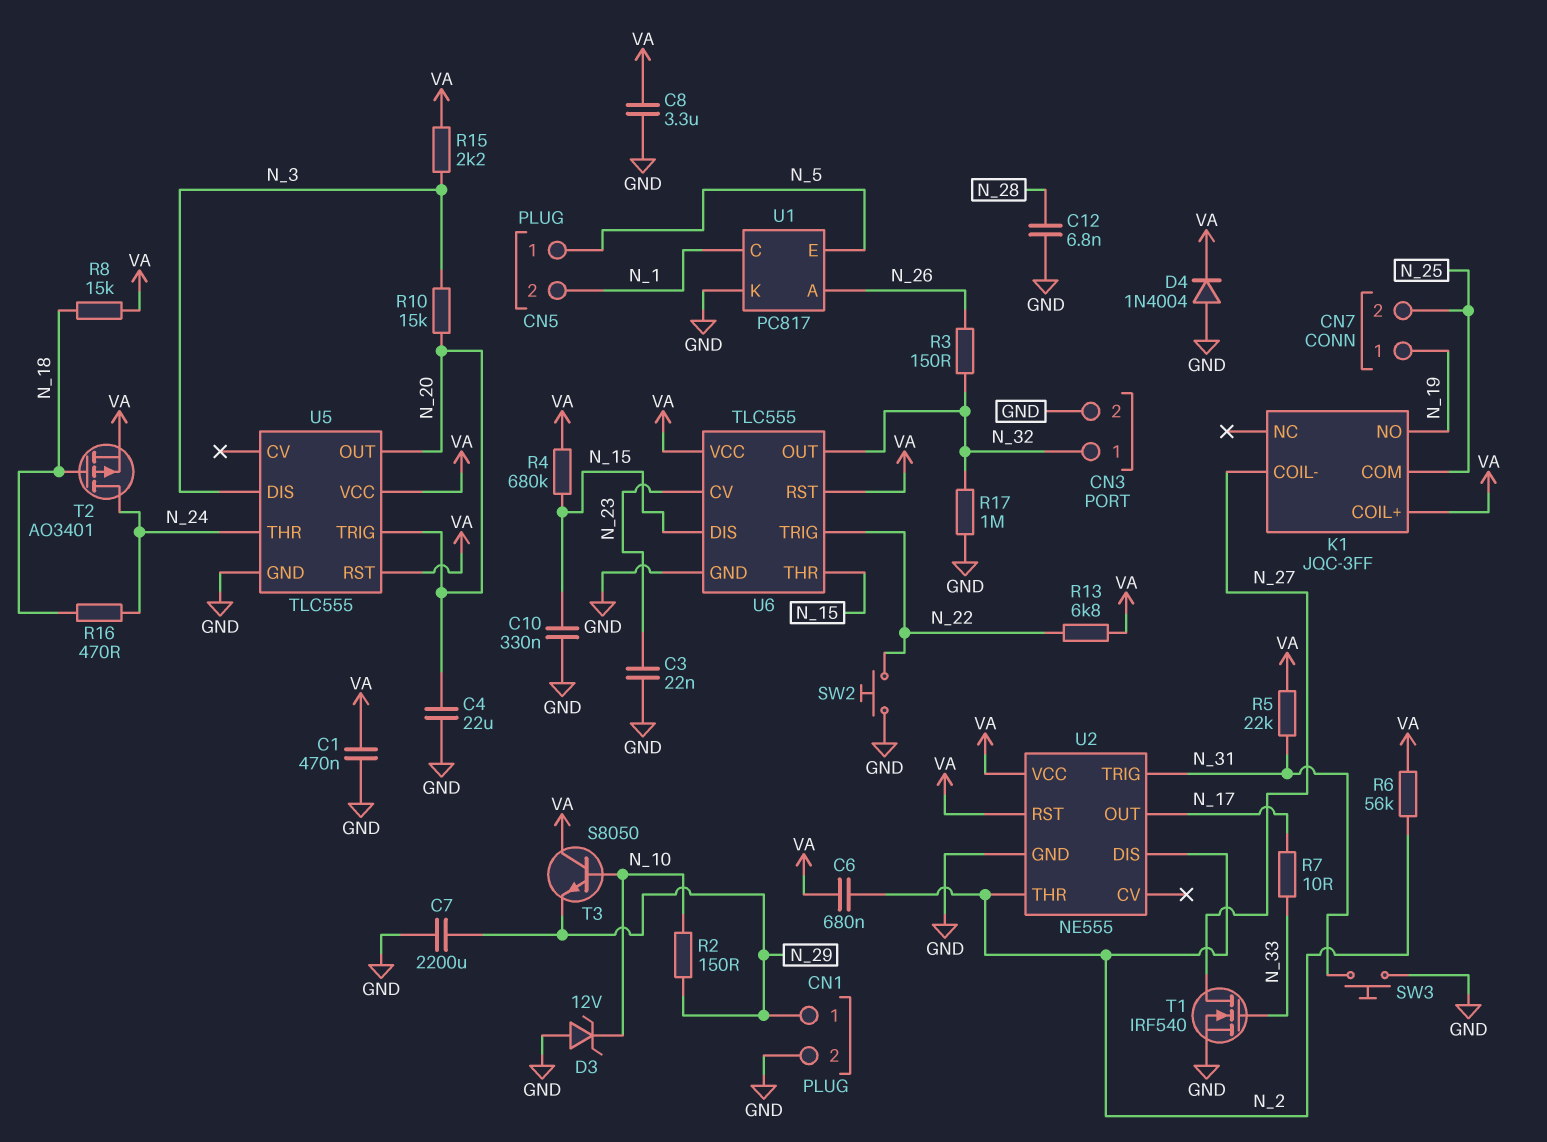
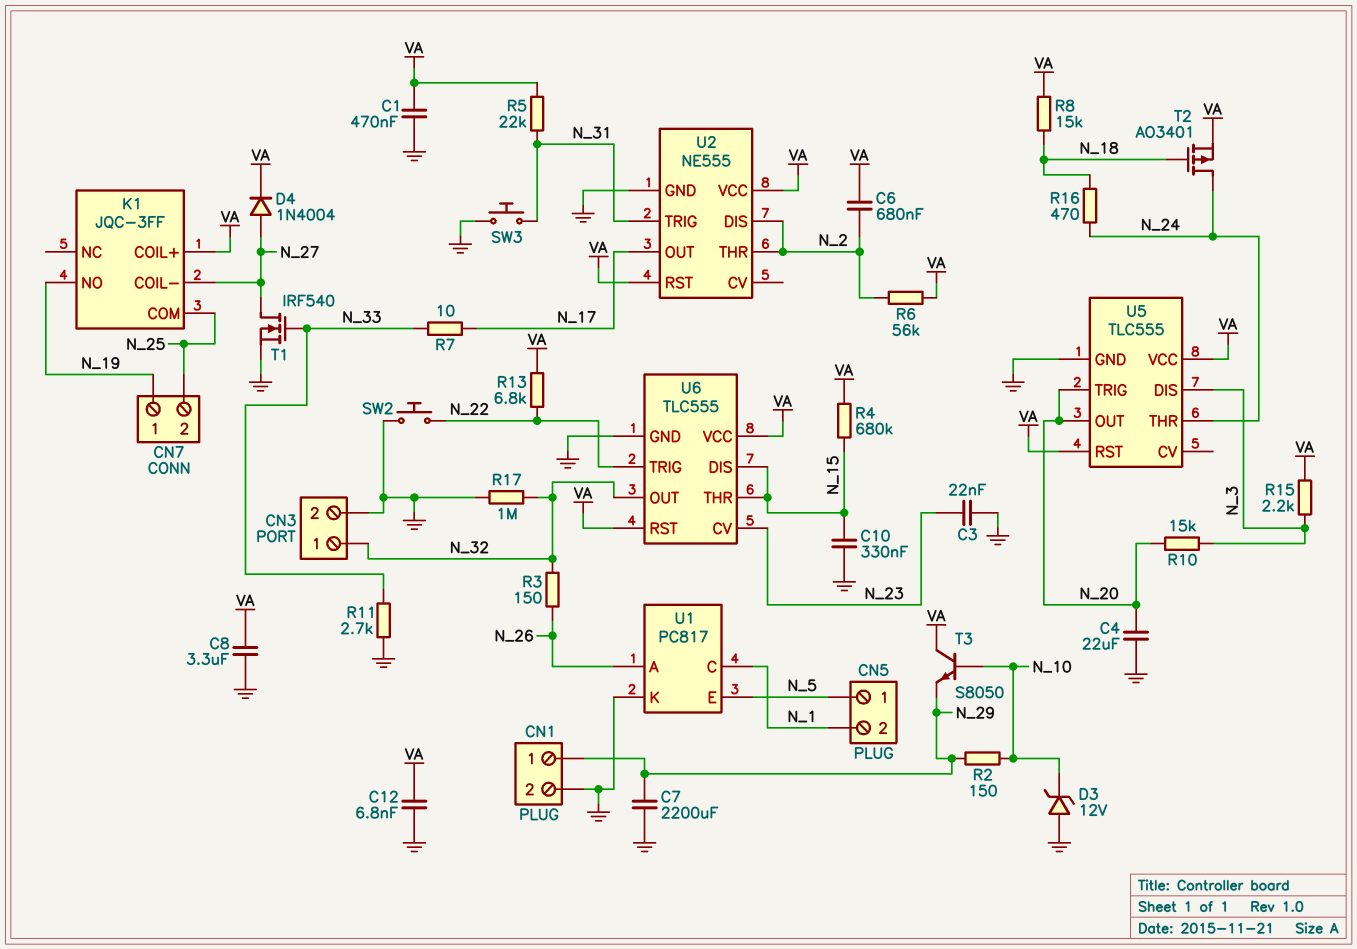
C12: 6.8nF (GND, N_28) -> 6.8nF (GND, VA)
D4: diode 1N4004 (A GND, K VA) -> diode 1N4004 (A N_27, K VA)
R11: none -> 2.7k (GND, N_33)

